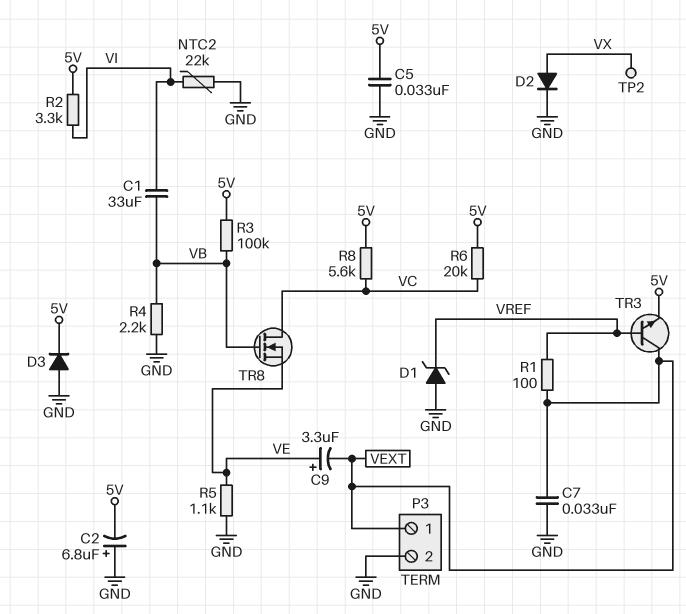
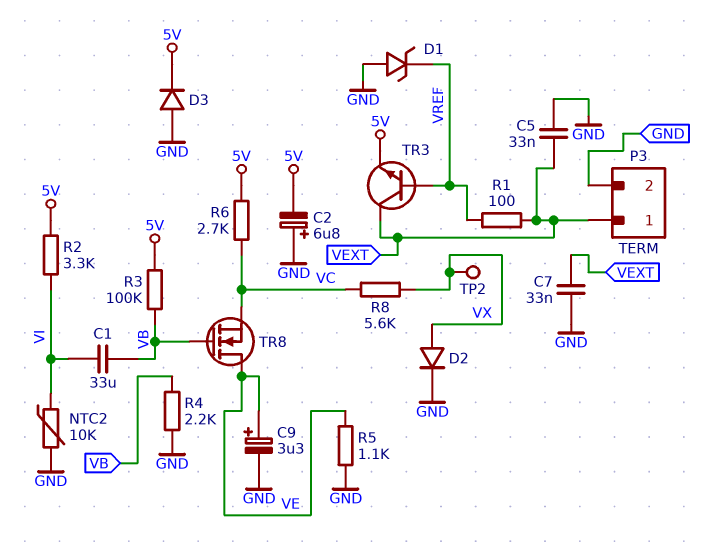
C5: 33nF (5V, GND) -> 33nF (GND, VEXT)
C9: 3.3uF (plus VE, minus VEXT) -> 3.3uF (plus VE, minus GND)
NTC2: 22k (GND, VI) -> 10k (GND, VI)
R6: 20k (5V, VC) -> 2.7k (5V, VC)
R8: 5.6k (5V, VC) -> 5.6k (VC, VX)
TR8: NMOS (G VB, D VC, S VE) -> NMOS (G VB, D VE, S VC)

